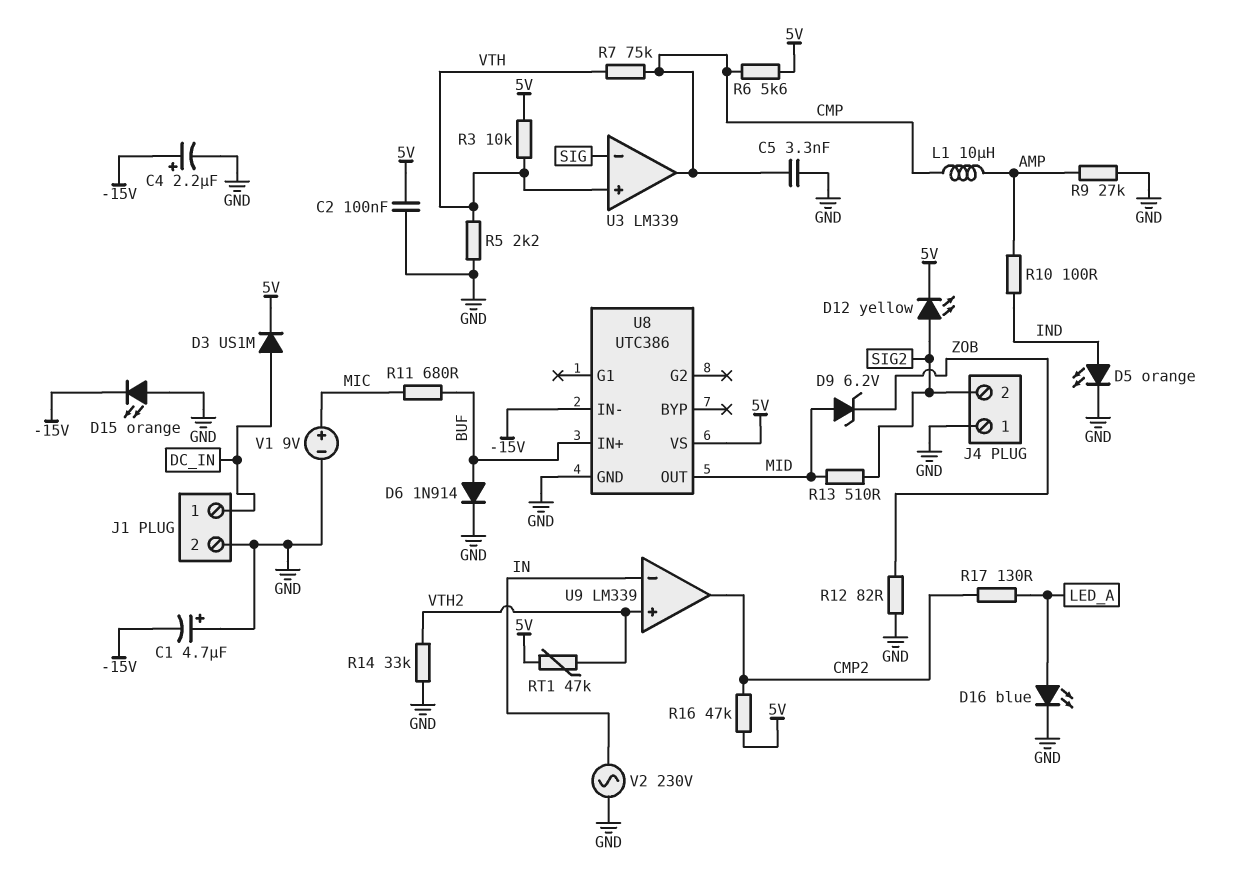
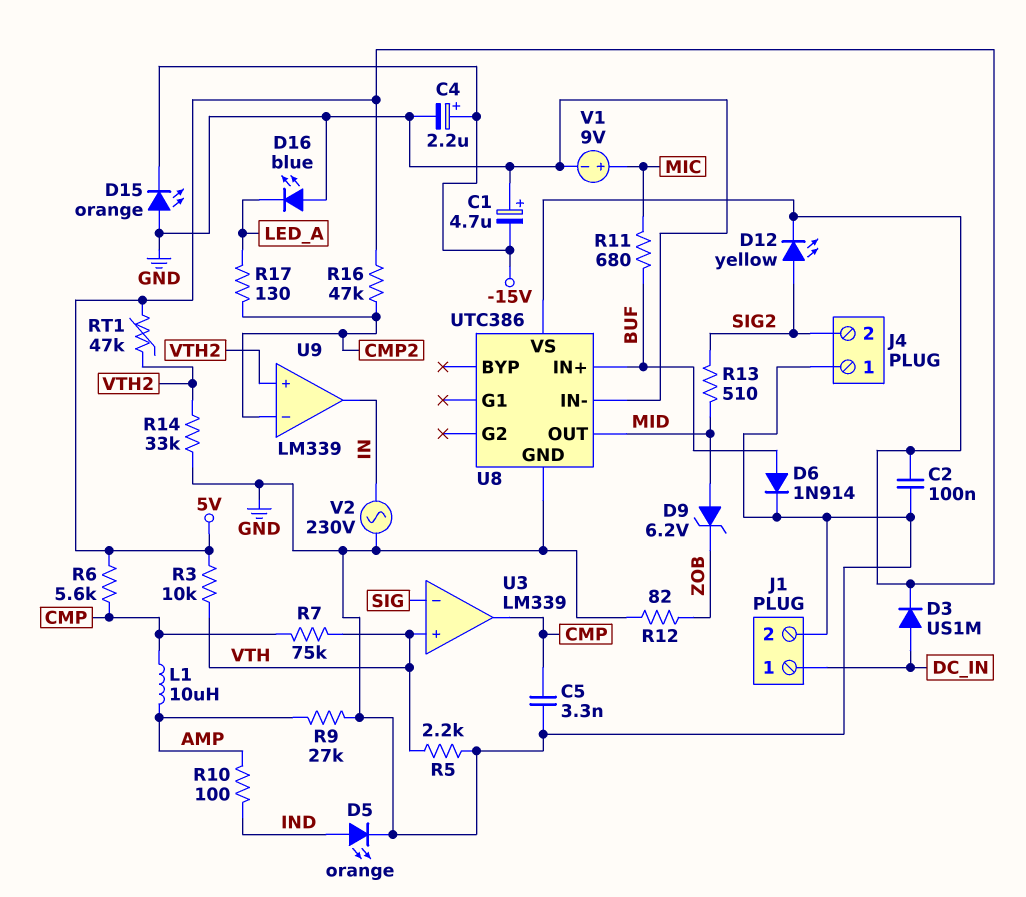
D16: LED blue (A LED_A, K GND) -> LED blue (A GND, K LED_A)
U8 pin IN-: -15V -> GND
U9 pin in-: IN -> CMP2
U9 pin out: CMP2 -> IN

